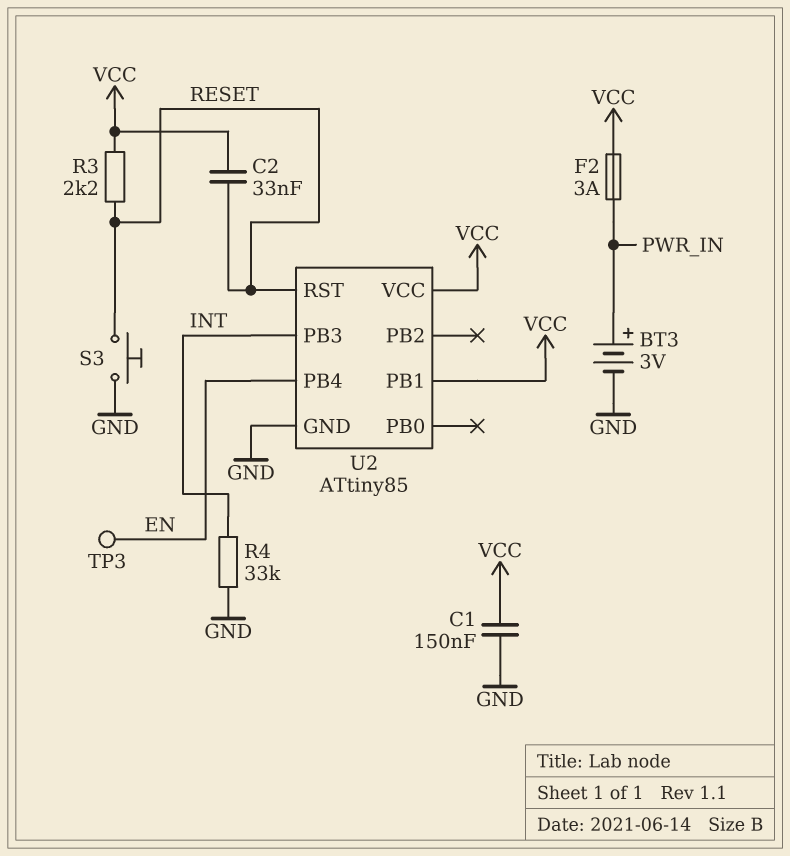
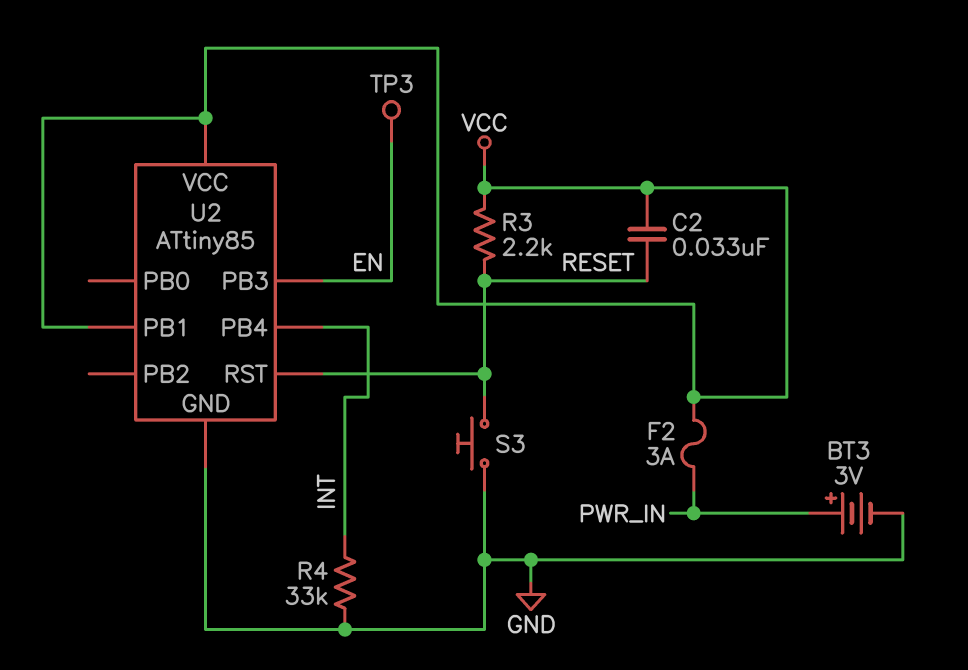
C1: 150nF (GND, VCC) -> none
U2 pin PB3: INT -> EN
U2 pin PB4: EN -> INT

